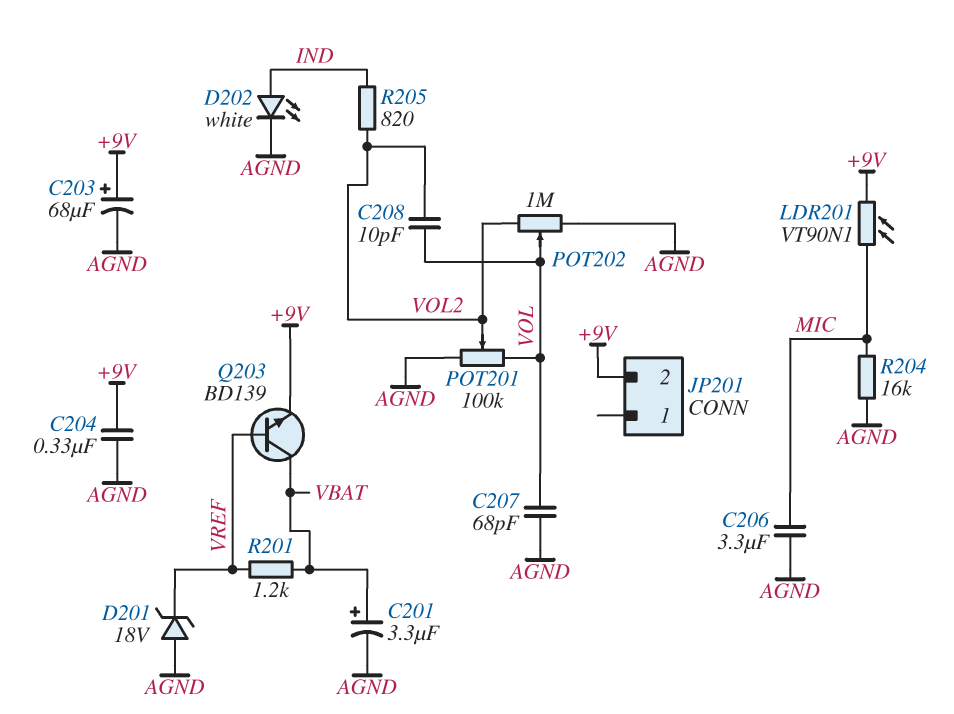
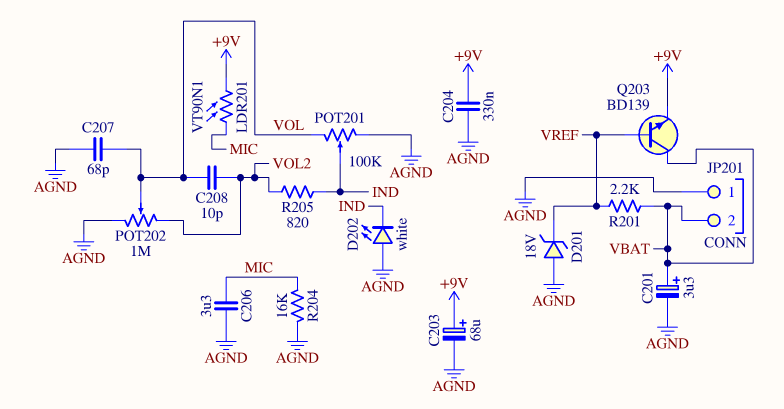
D202: LED white (A IND, K AGND) -> LED white (A AGND, K IND)
JP201 pin 1: none -> AGND
JP201 pin 2: +9V -> VBAT
POT201: 100k (AGND, VOL, wiper VOL2) -> 100k (AGND, VOL, wiper IND)
R201: 1.2k (VBAT, VREF) -> 2.2k (VBAT, VREF)

